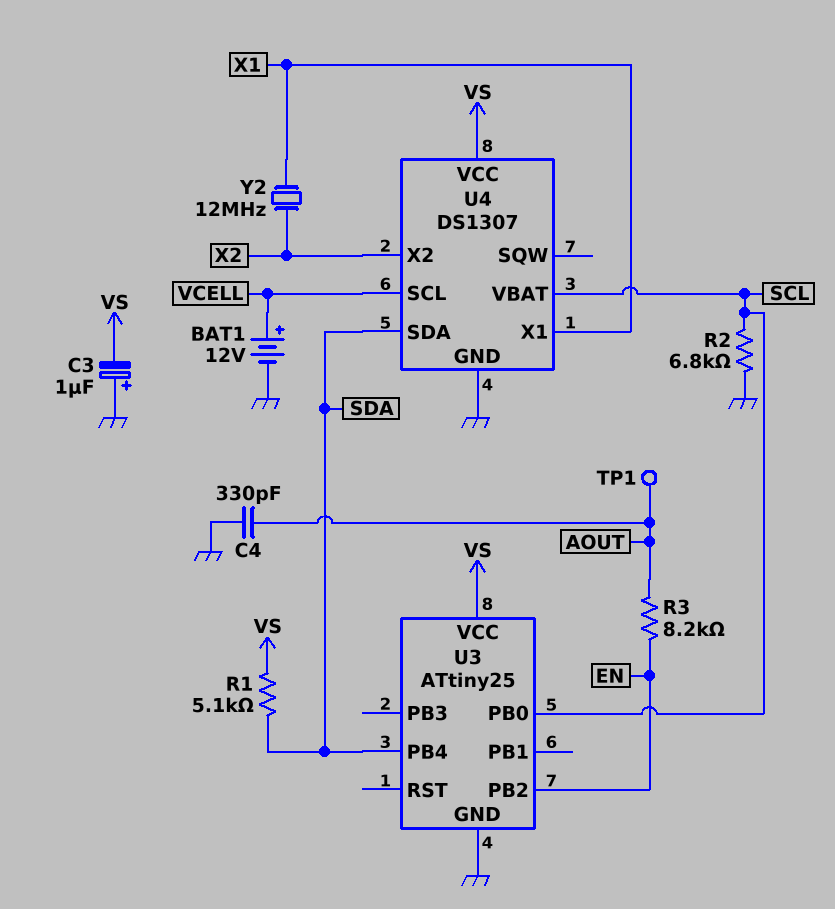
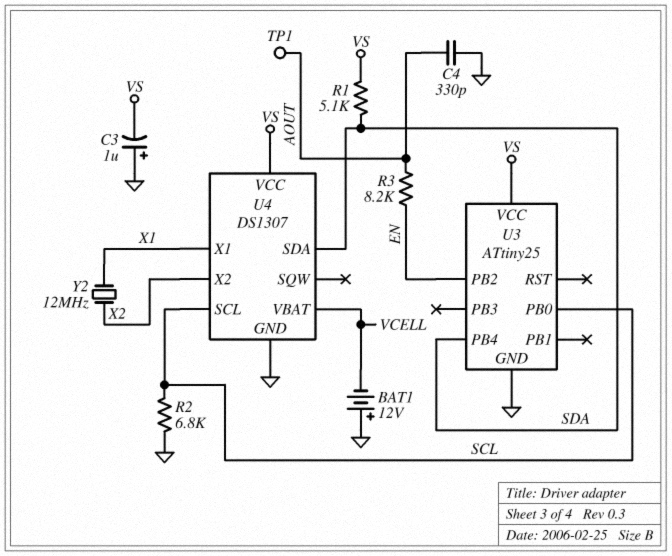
BAT1: 12V (plus VCELL, minus GND) -> 12V (plus GND, minus VCELL)
U4 pin SCL: VCELL -> SCL
U4 pin VBAT: SCL -> VCELL

